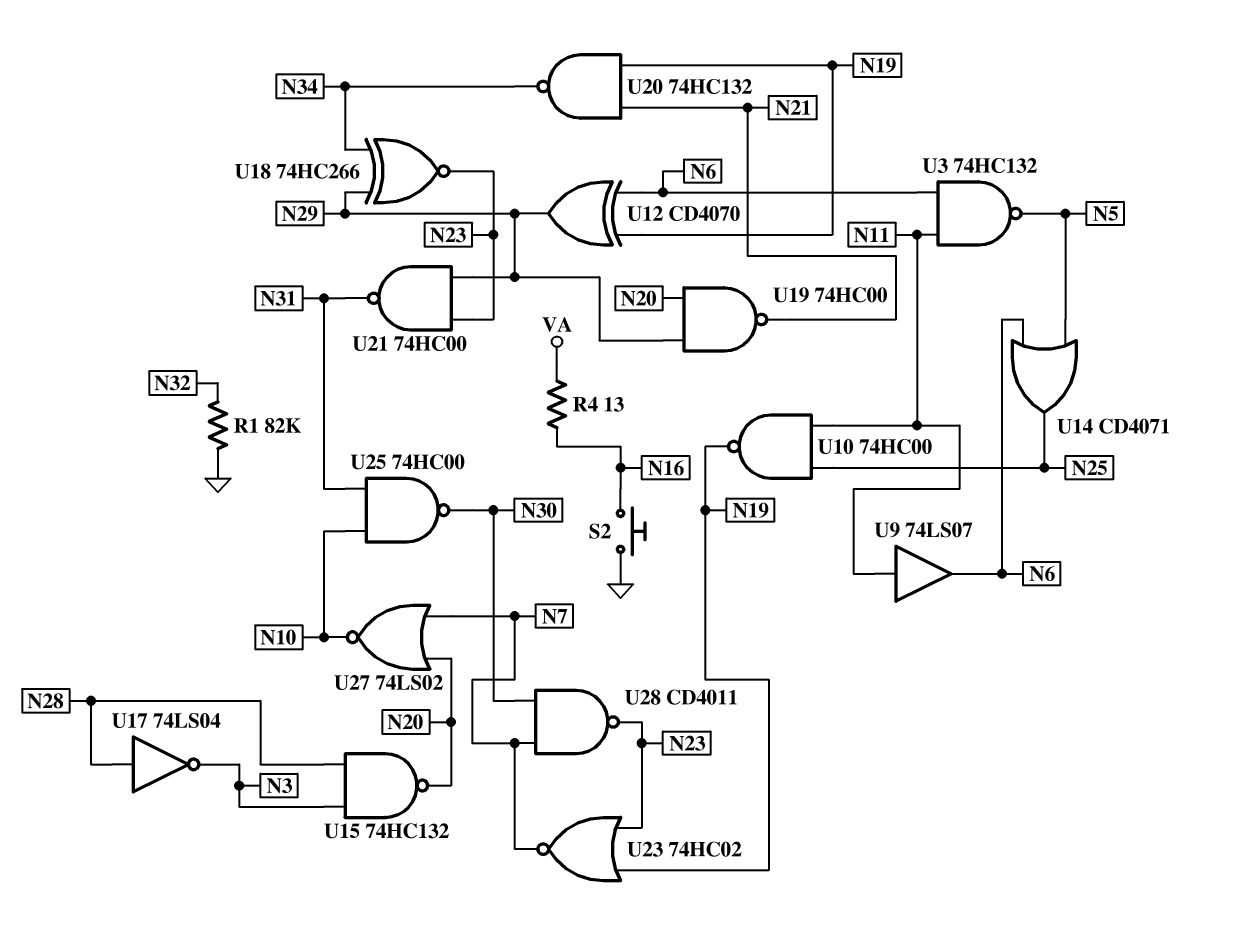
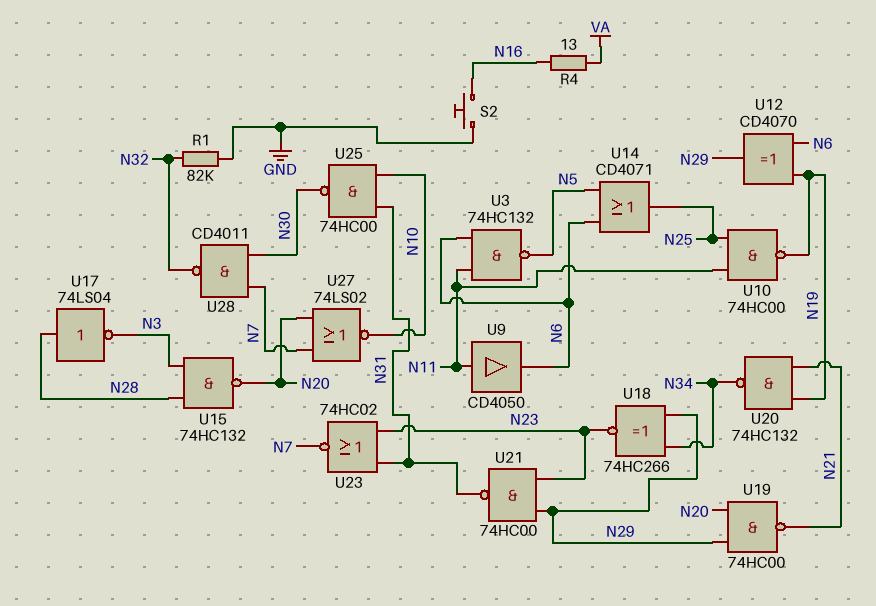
U9: buffer 74LS07 (in N11, out N6) -> buffer CD4050 (in N11, out N6)
U23: NOR 74HC02 (in N19, in N23, out N7) -> NOR 74HC02 (in N23, in N31, out N7)
U28: NAND CD4011 (in N7, in N30, out N23) -> NAND CD4011 (in N7, in N30, out N32)

